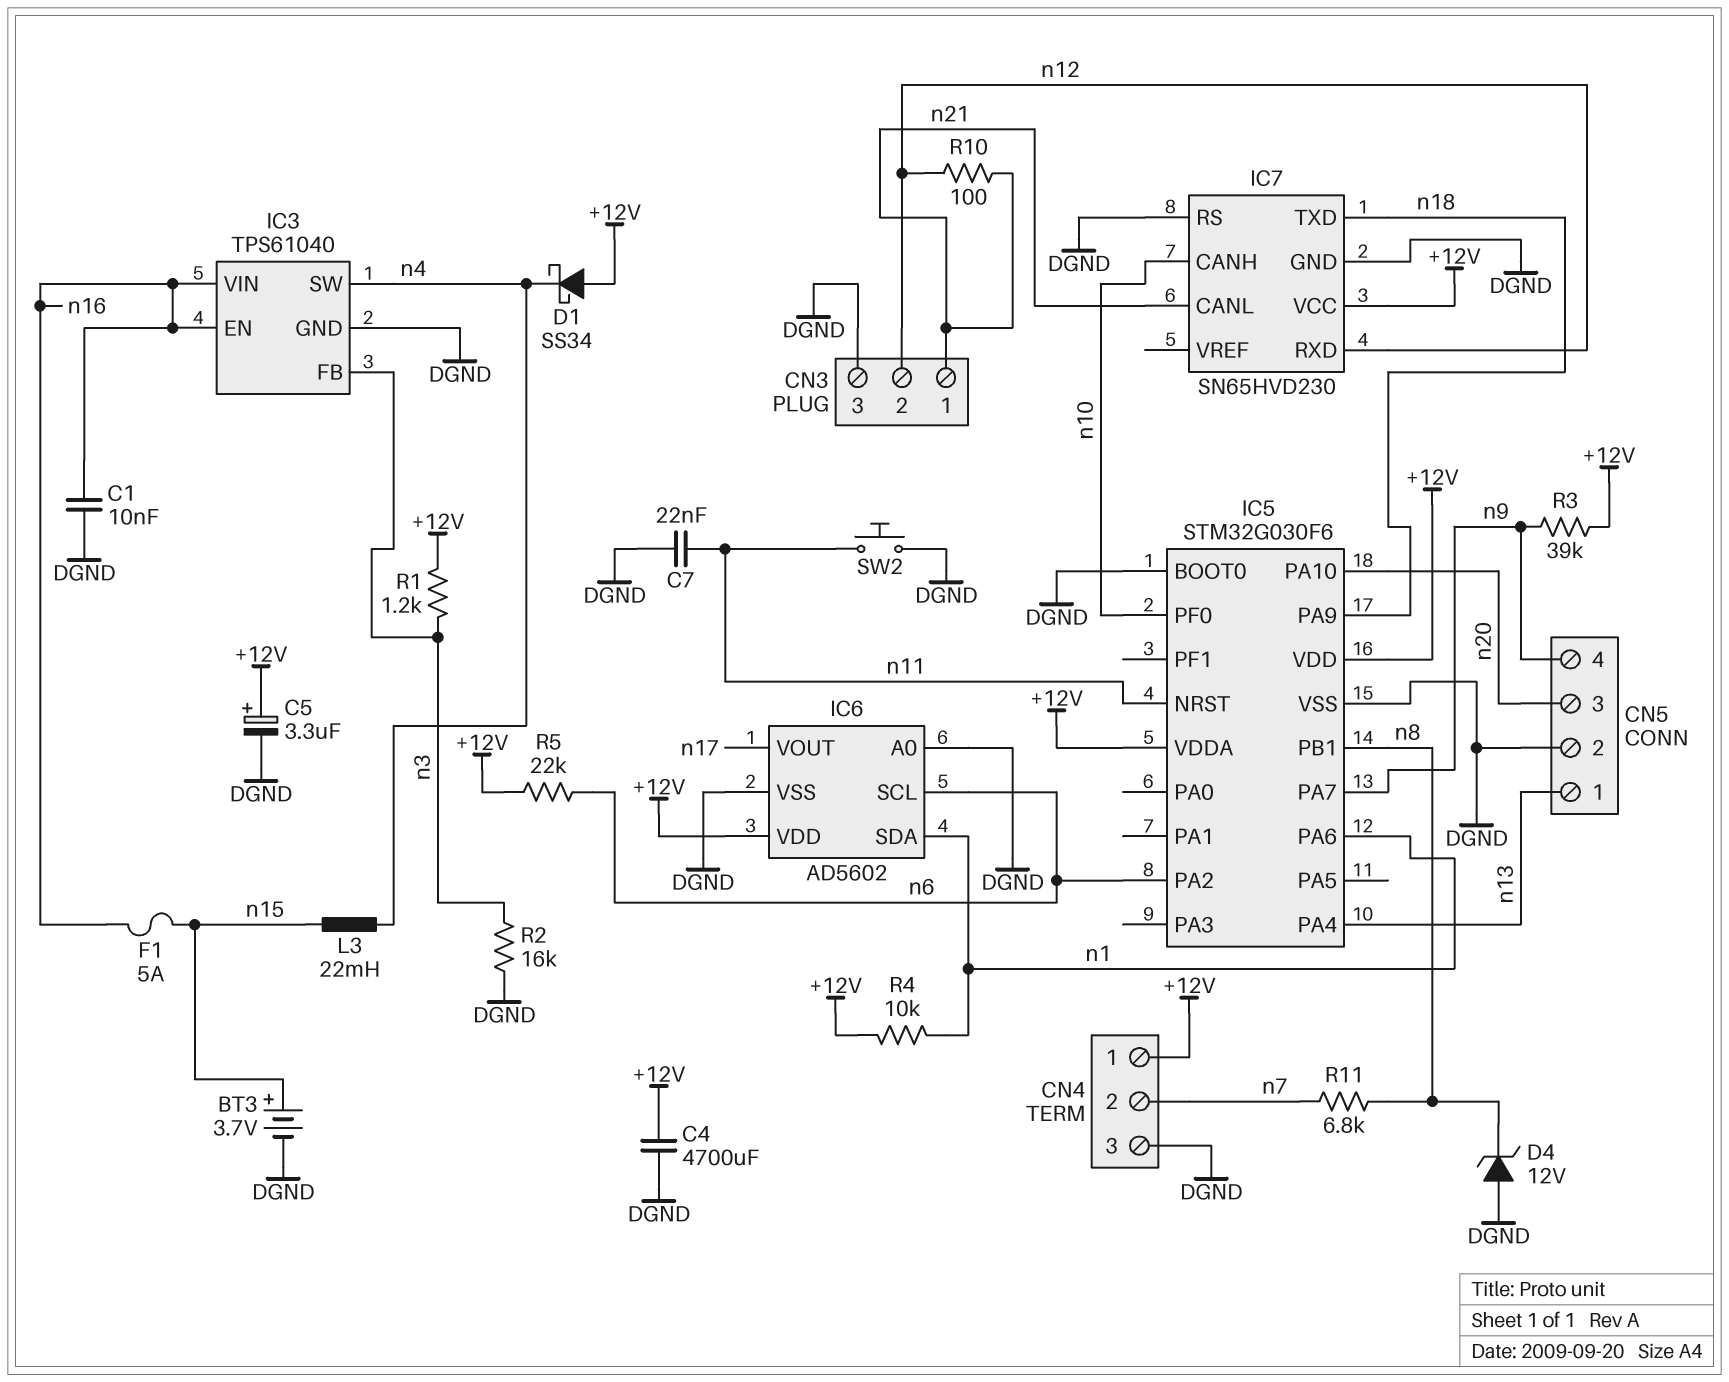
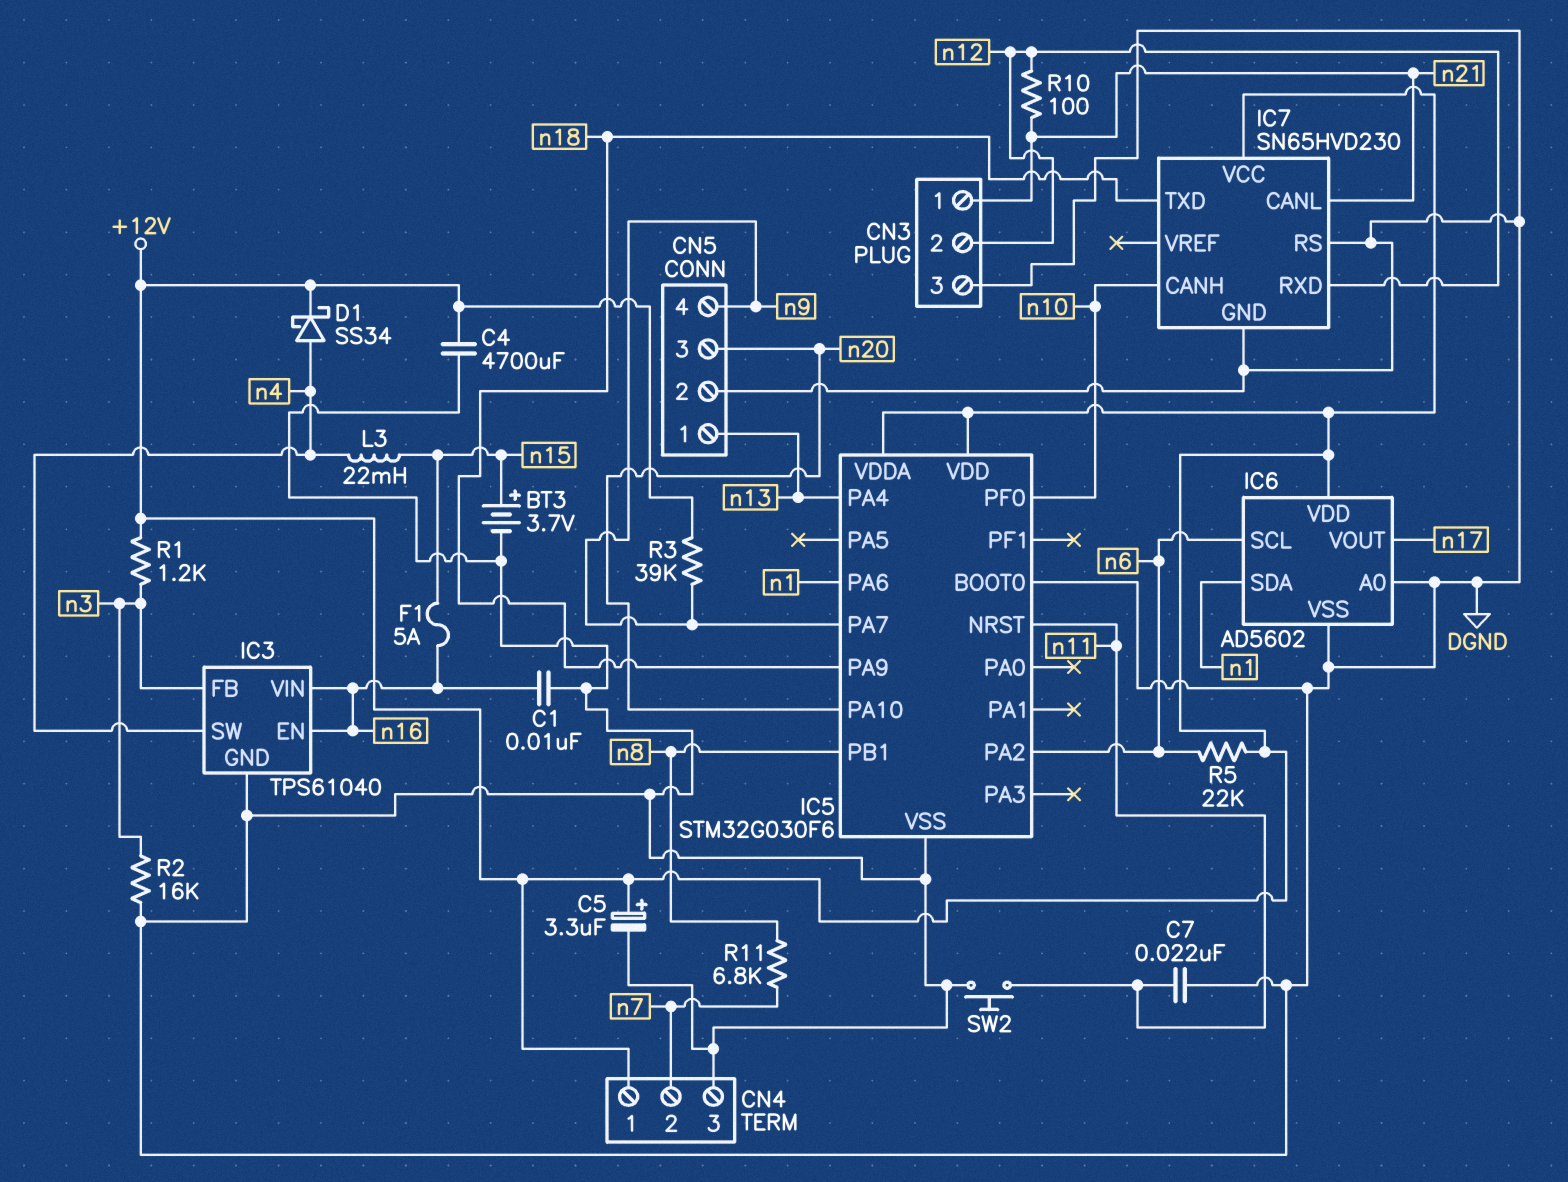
D1: schottky SS34 (A +12V, K n4) -> schottky SS34 (A n4, K +12V)
D4: zener 12V (A DGND, K n8) -> none
R4: 10k (+12V, n1) -> none

